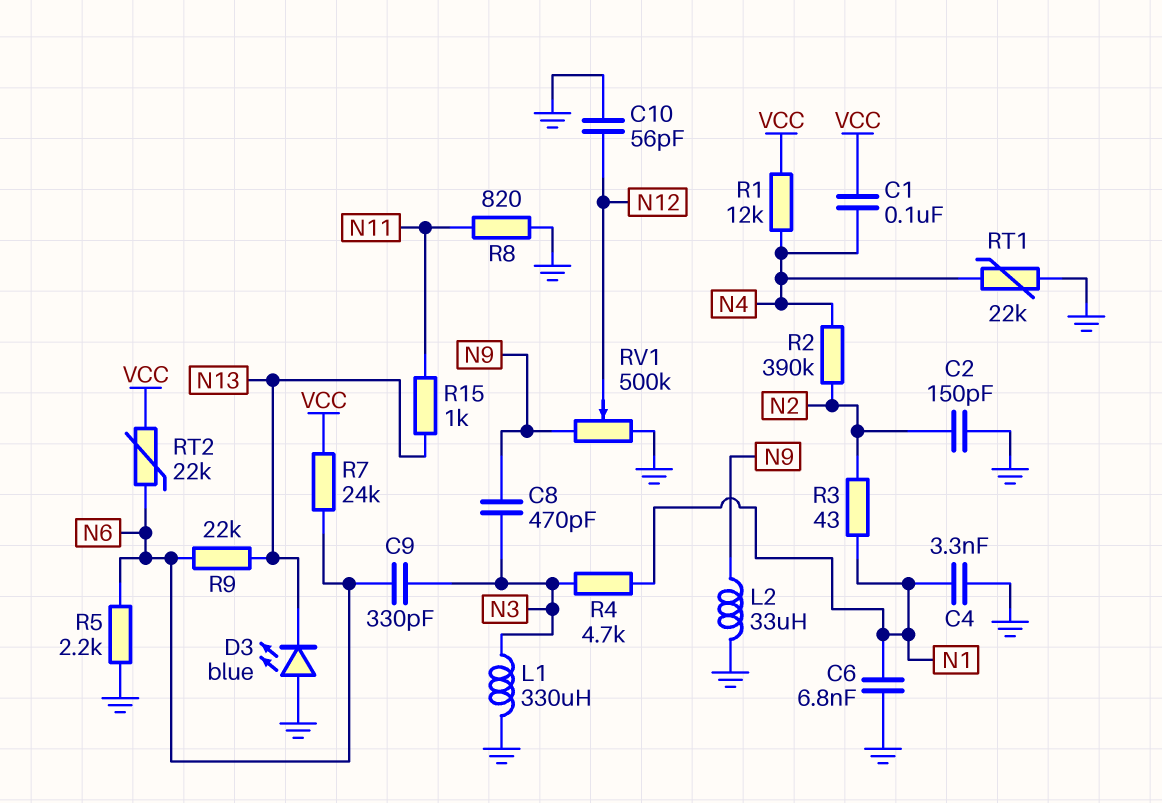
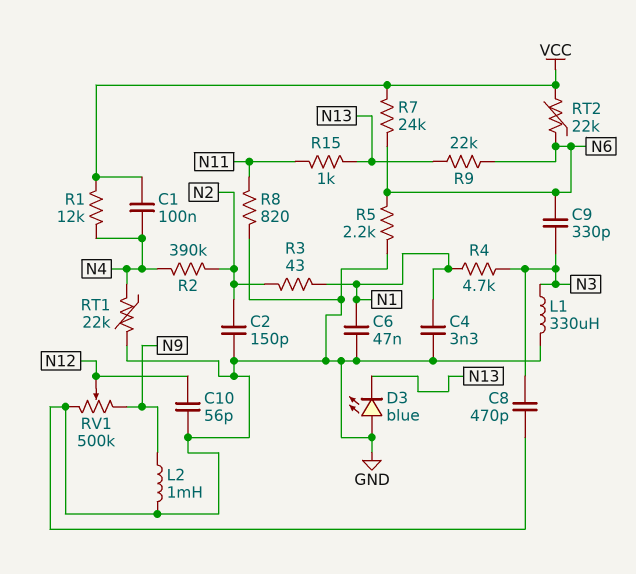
C6: 6.8nF (GND, N1) -> 47nF (GND, N1)
C8: 470pF (N3, N9) -> 470pF (GND, N3)
L2: 33uH (GND, N9) -> 1mH (GND, N9)

